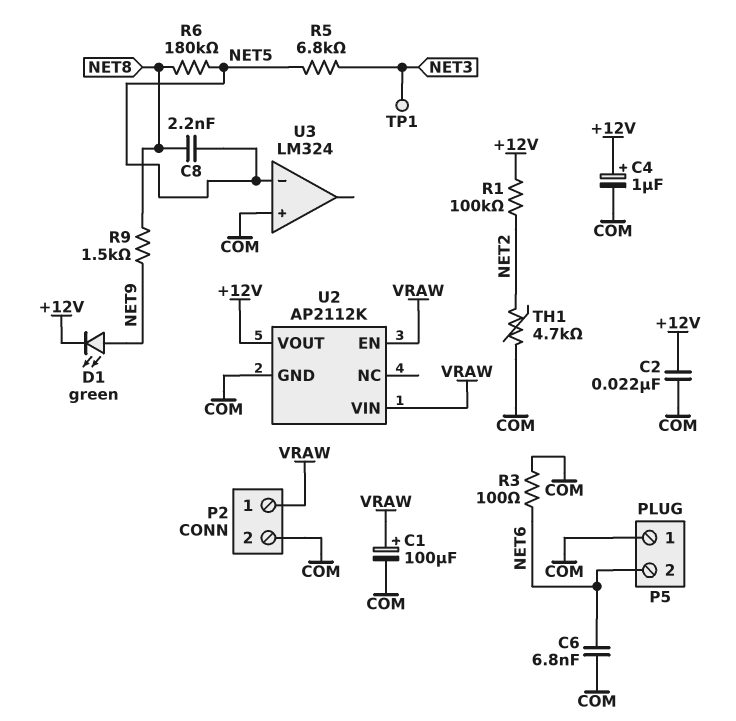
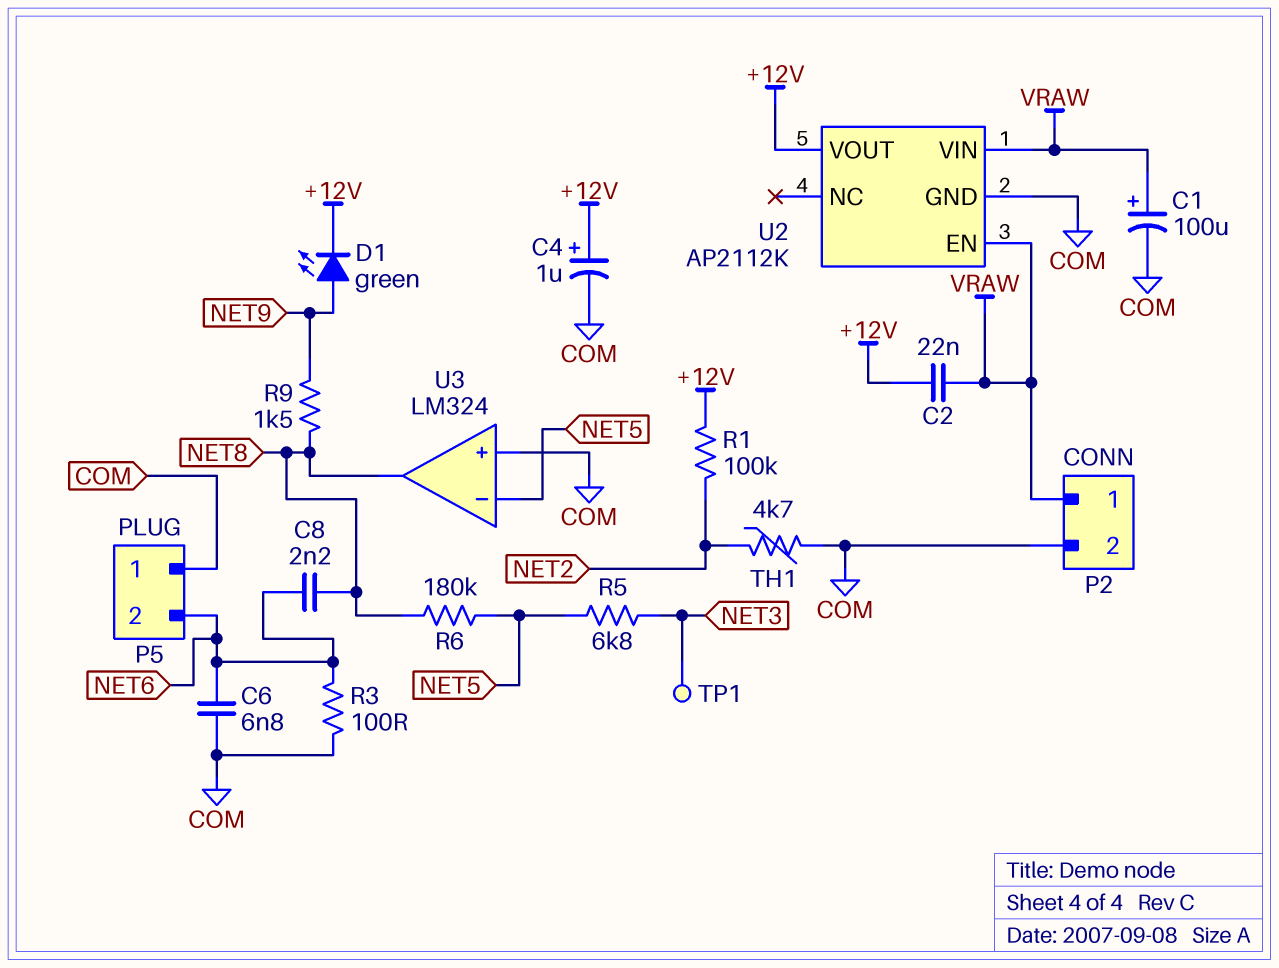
C2: 22nF (+12V, COM) -> 22nF (+12V, VRAW)
C8: 2.2nF (NET5, NET8) -> 2.2nF (NET6, NET8)
U3 pin out: none -> NET8

